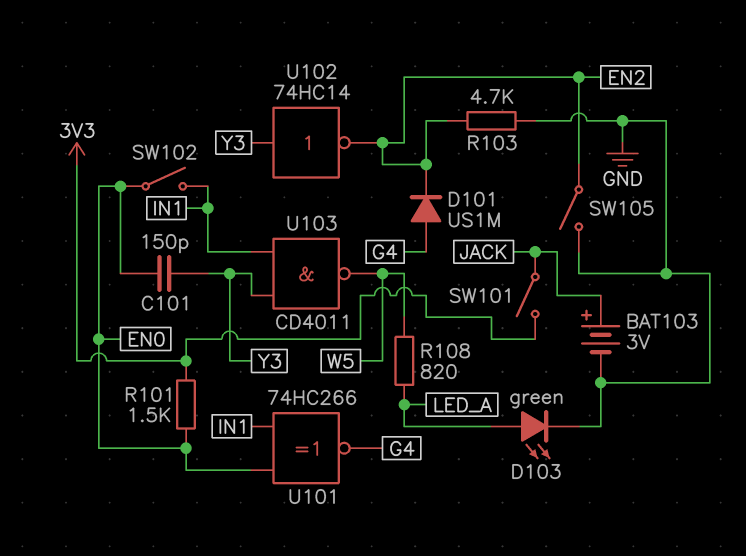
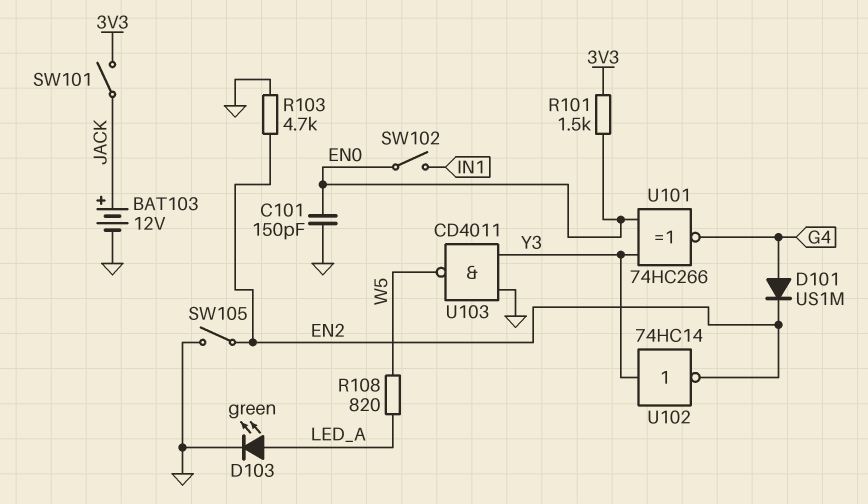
BAT103: 3V (plus JACK, minus GND) -> 12V (plus JACK, minus GND)
C101: 150pF (EN0, Y3) -> 150pF (EN0, GND)
U101: XNOR 74HC266 (in EN0, in IN1, out G4) -> XNOR 74HC266 (in EN0, in Y3, out G4)
U103: NAND CD4011 (in IN1, in Y3, out W5) -> NAND CD4011 (in GND, in Y3, out W5)

